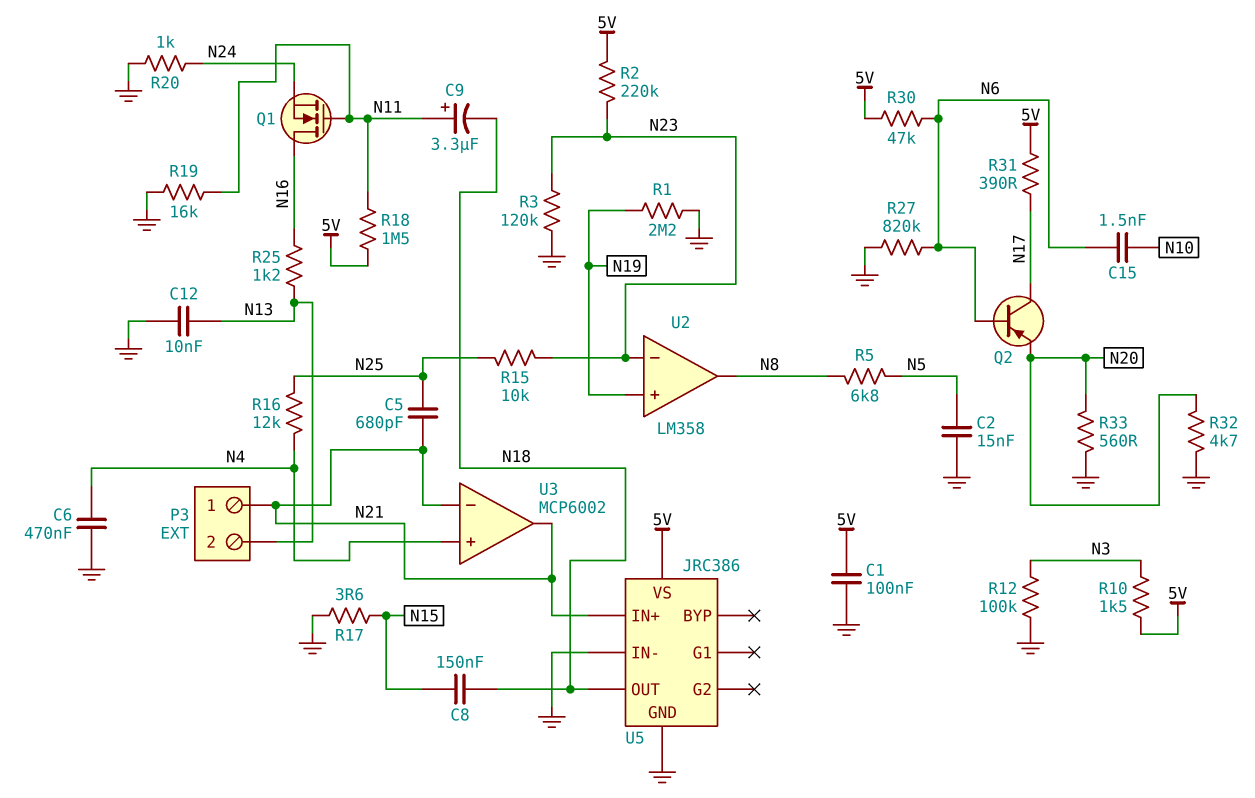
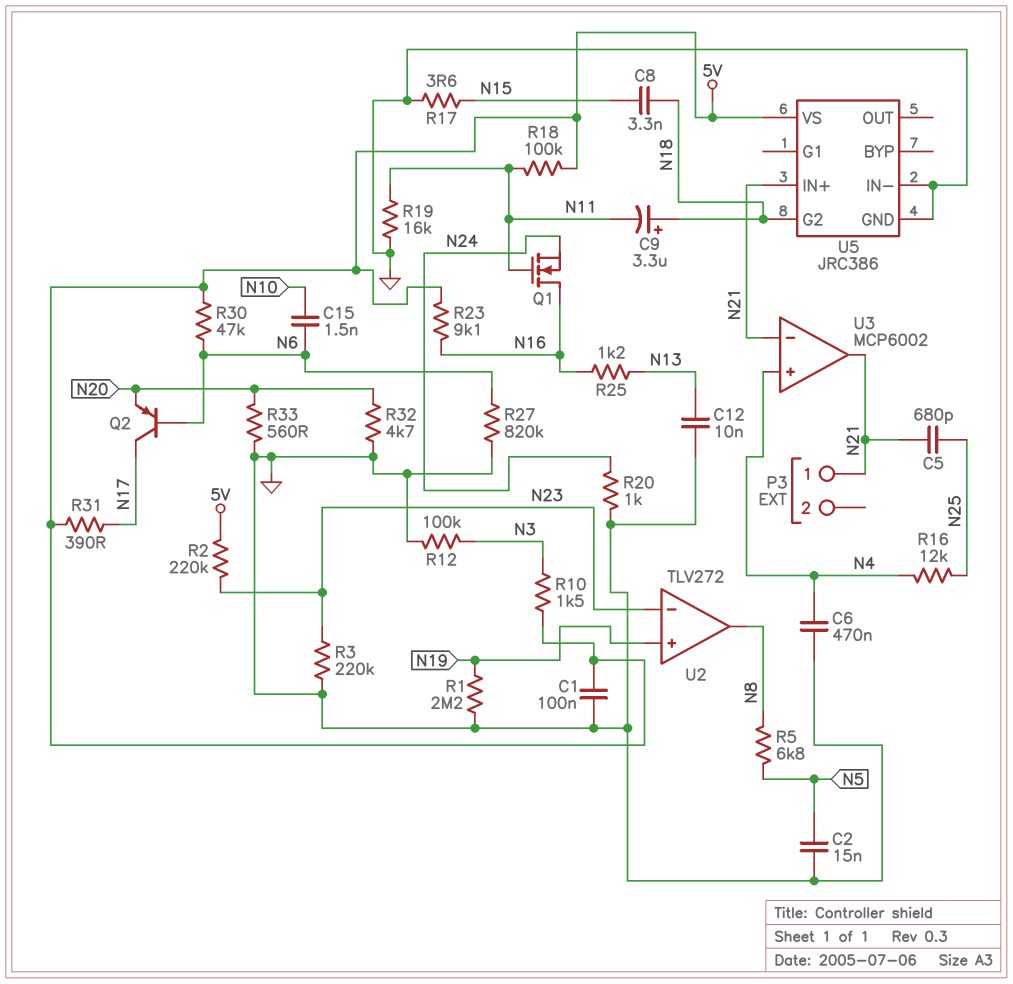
C8: 150nF (N15, N18) -> 3.3nF (N15, N18)
C9: 3.3uF (plus N11, minus N18) -> 3.3uF (plus N18, minus N11)
P3 pin 2: N13 -> none
R3: 120k (GND, N23) -> 220k (GND, N23)
R15: 10k (N23, N25) -> none
R18: 1.5M (5V, N11) -> 100k (5V, N11)
R23: none -> 9.1k (5V, N16)
U2: LM358 -> TLV272
U5 pin G2: none -> N18
U5 pin OUT: N18 -> none

